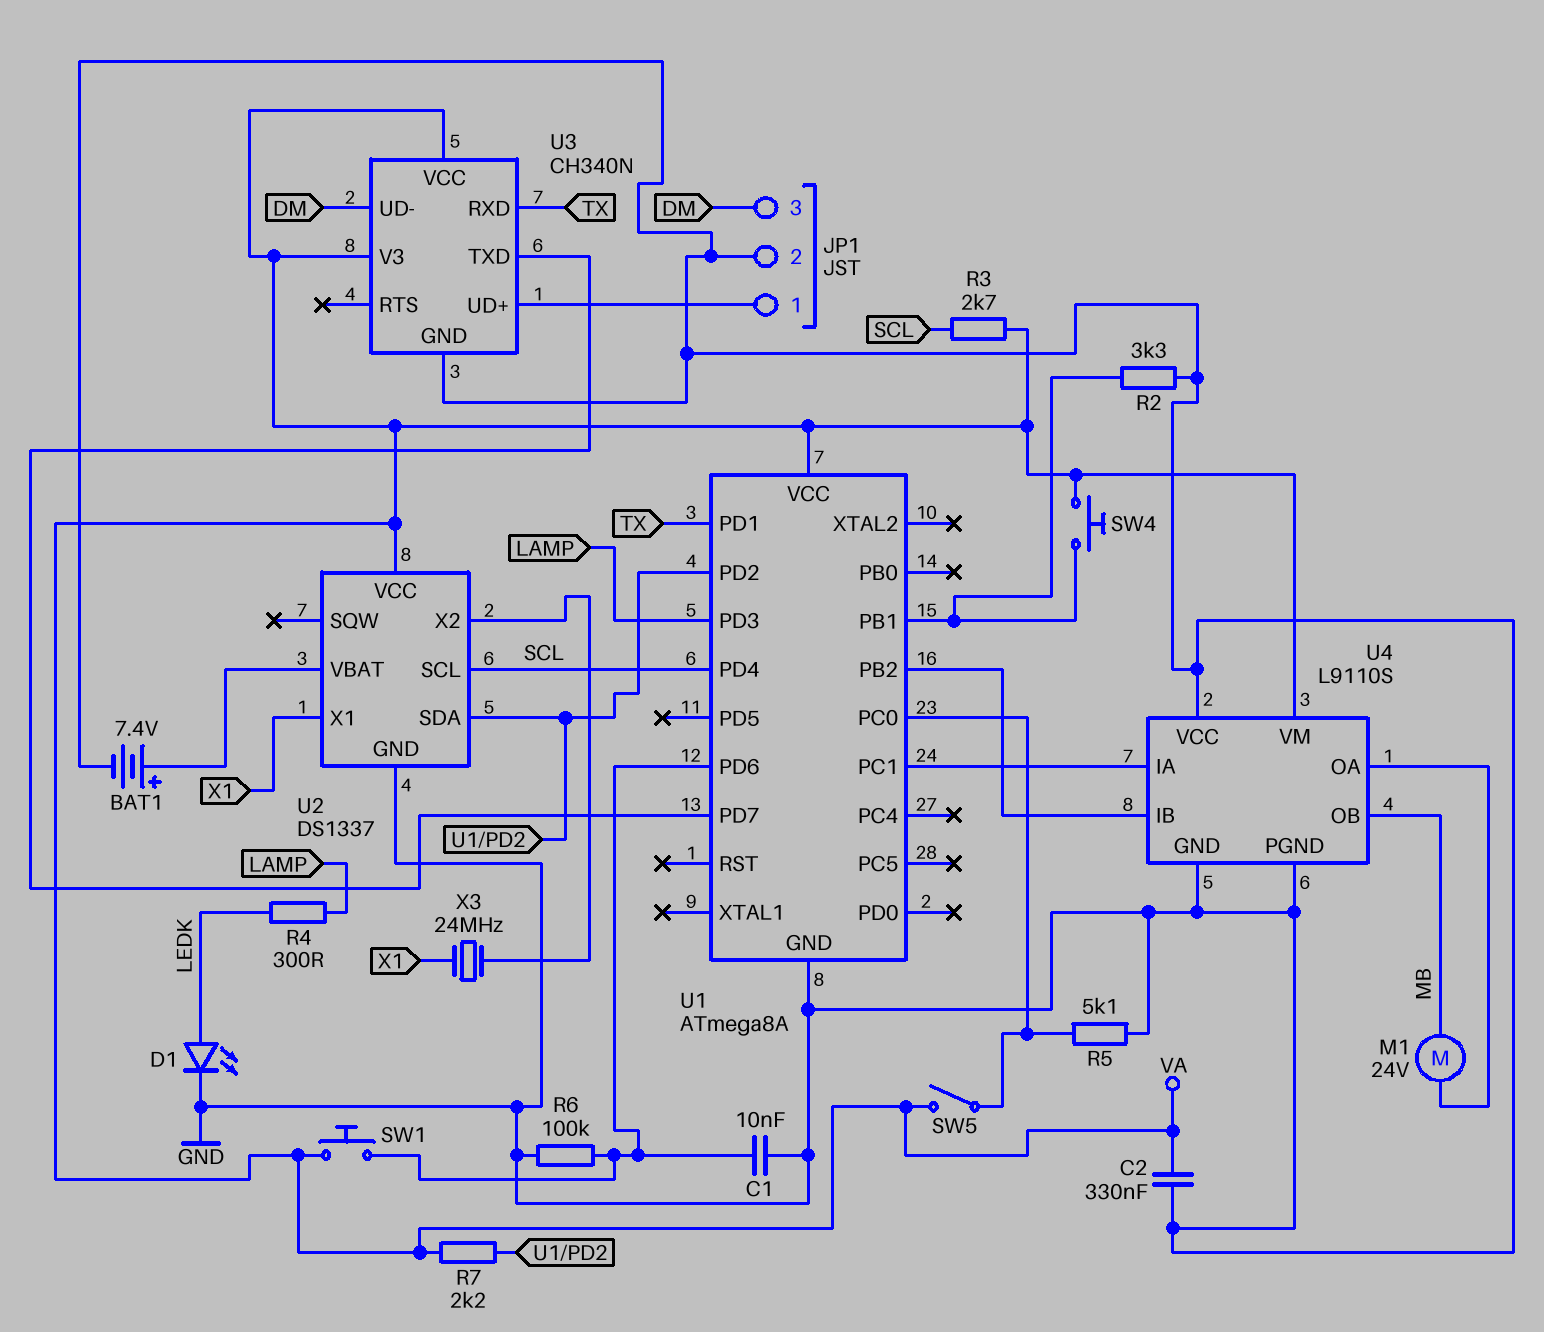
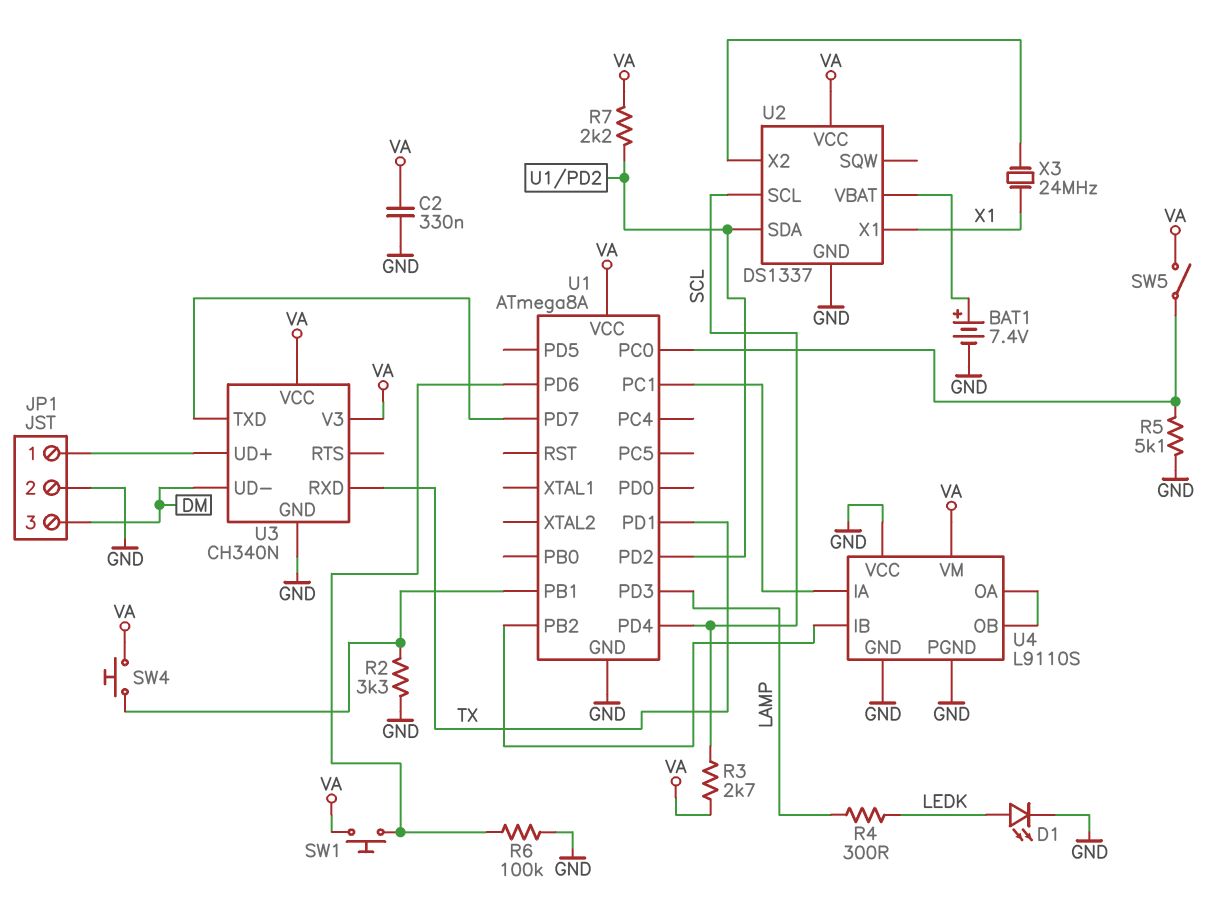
C1: 10nF (GND, U1/PD6) -> none
M1: motor 24V (MB, U4/OA) -> none
U4 pin OB: MB -> U4/OA

